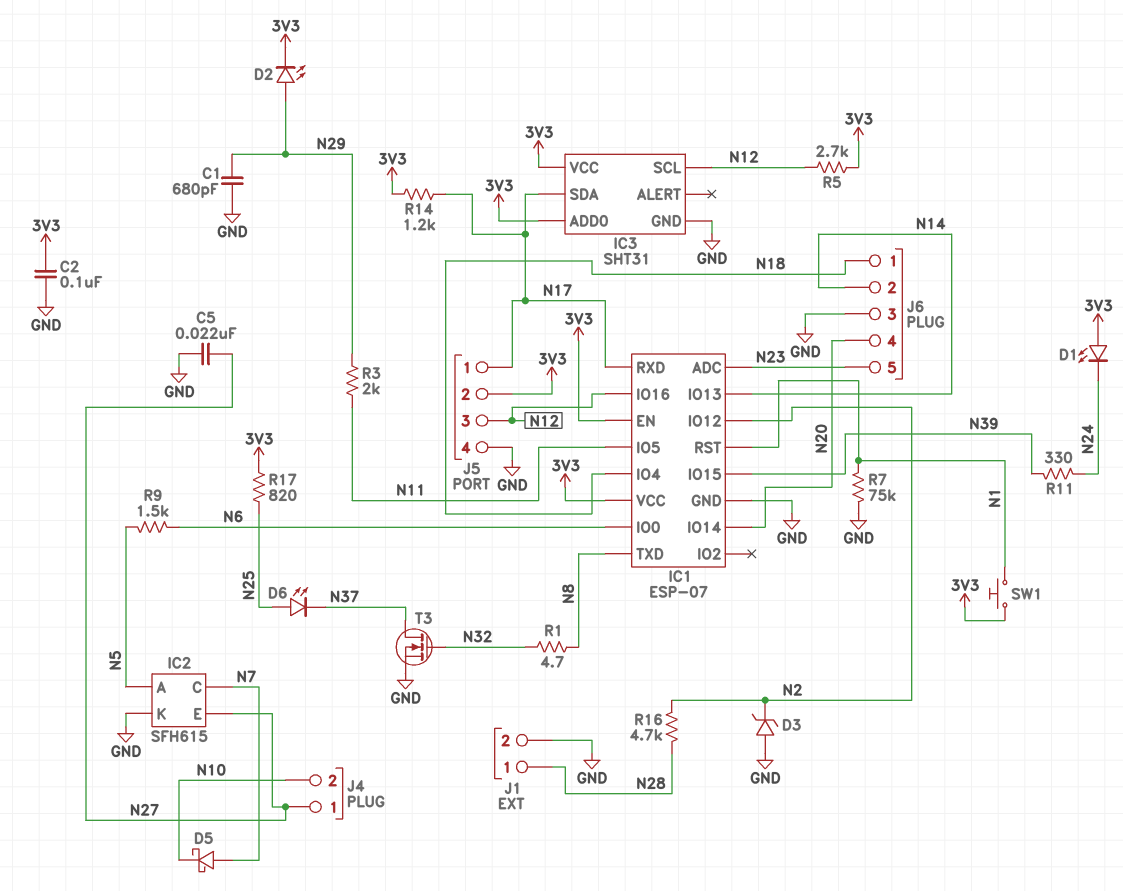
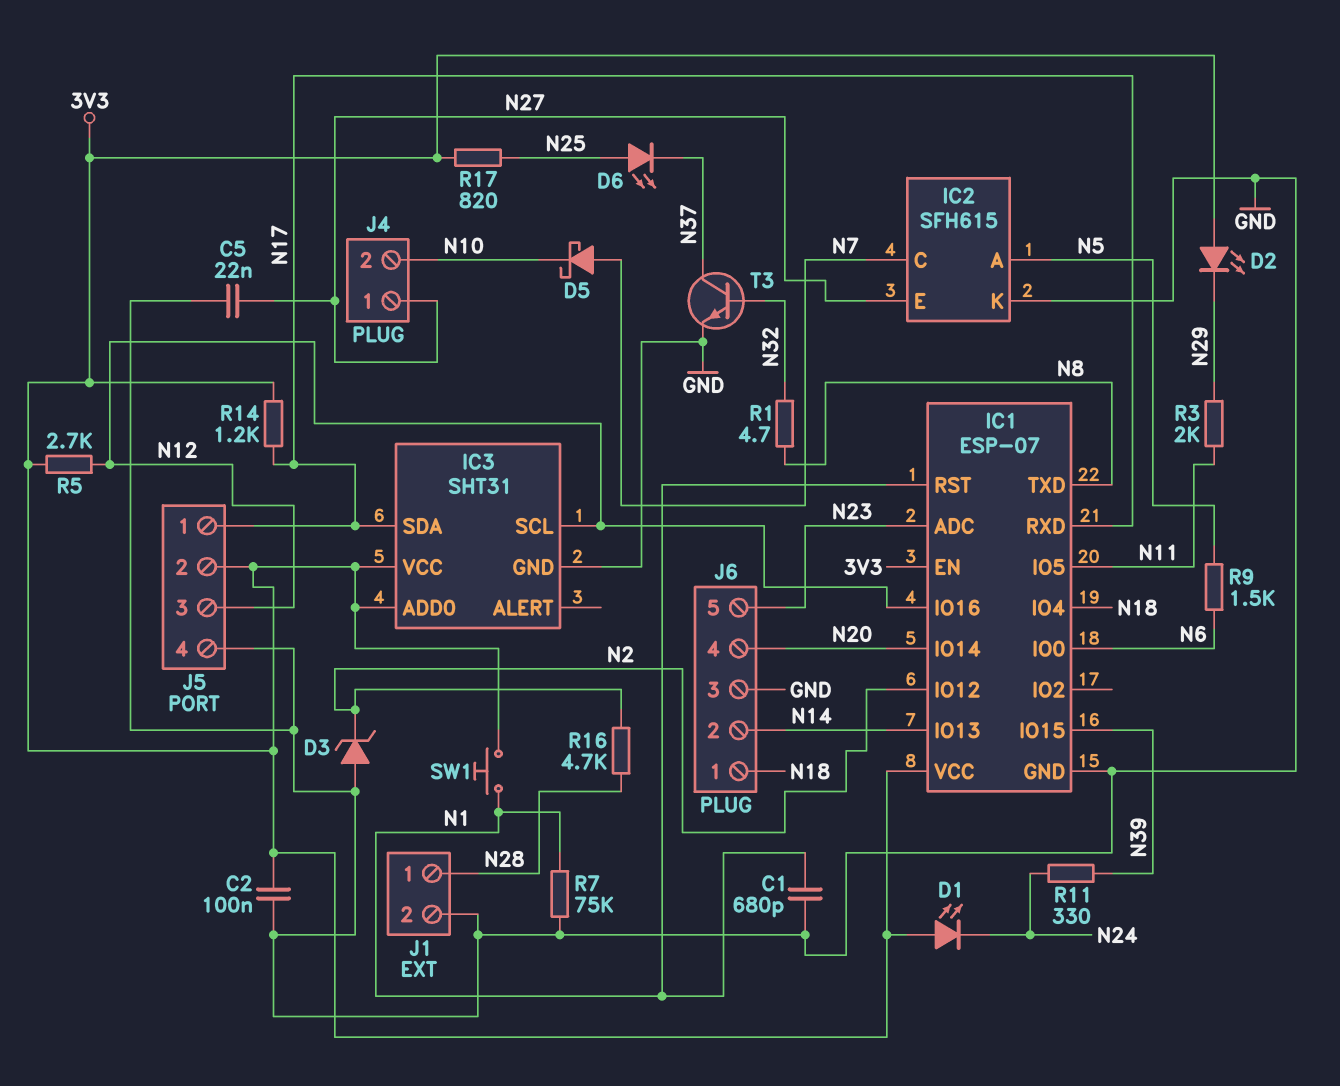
C1: 680pF (GND, N29) -> 680pF (GND, N1)
D2: LED (A N29, K 3V3) -> LED (A 3V3, K N29)
T3: NMOS (G N32, D N37, S GND) -> NPN (B N32, C N37, E GND)

